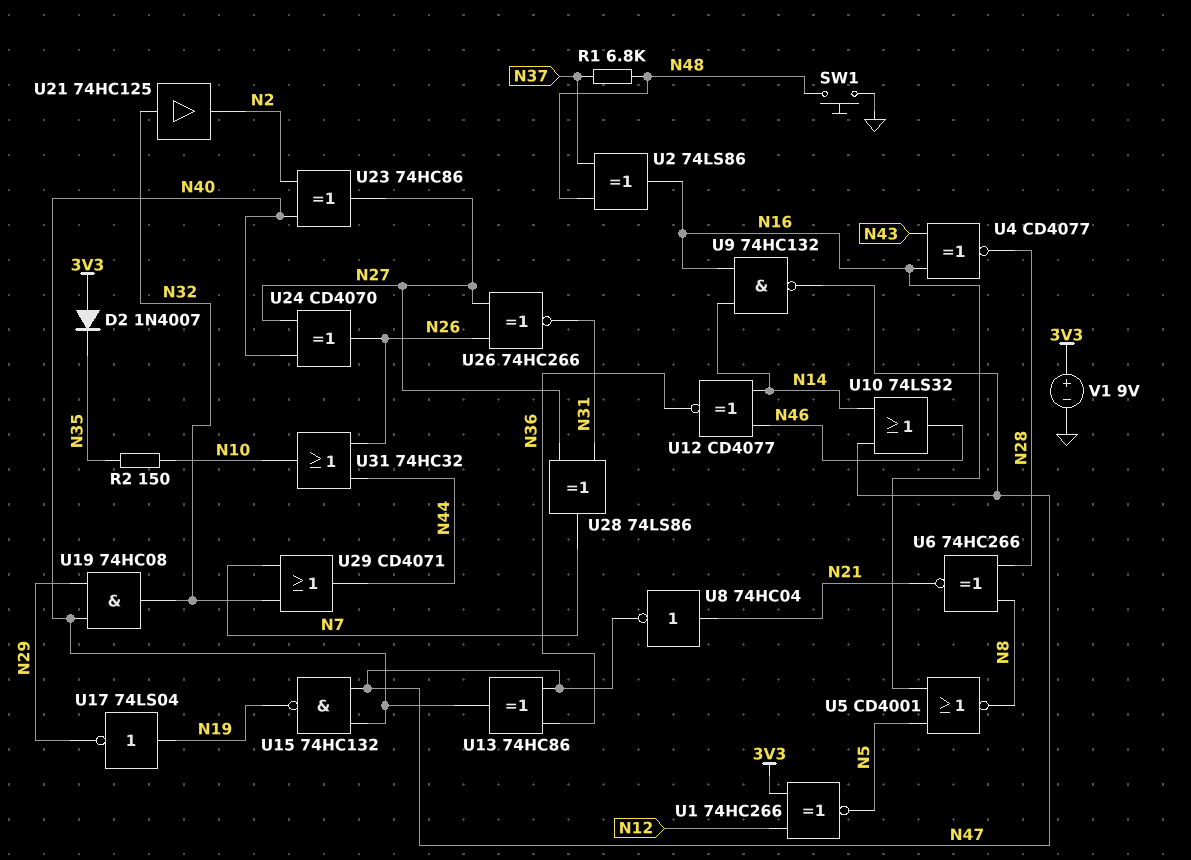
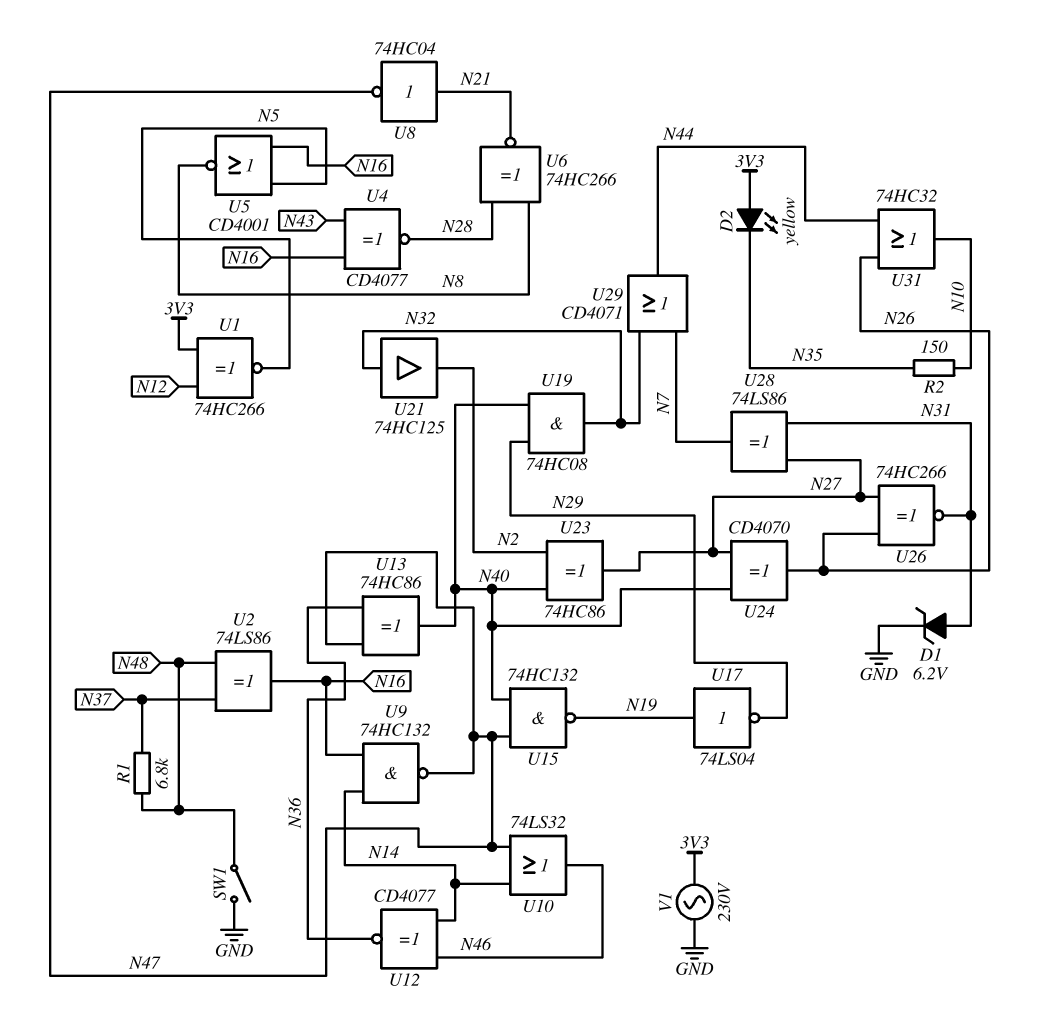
D1: none -> zener 6.2V (A N31, K GND)
D2: diode 1N4007 (A 3V3, K N35) -> LED yellow (A 3V3, K N35)
SW1: button (GND, N48) -> switch (GND, N48)
V1: 9V (plus 3V3, minus GND) -> AC 230V (3V3, GND)

